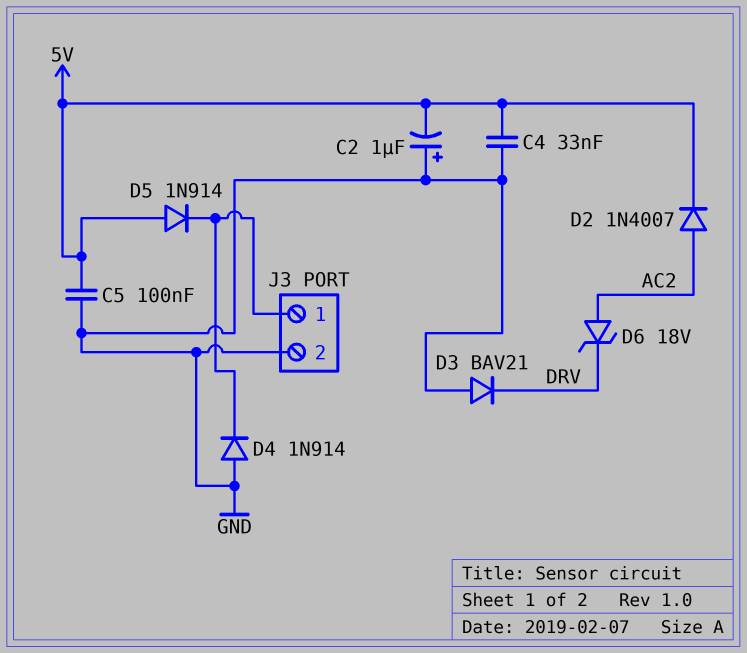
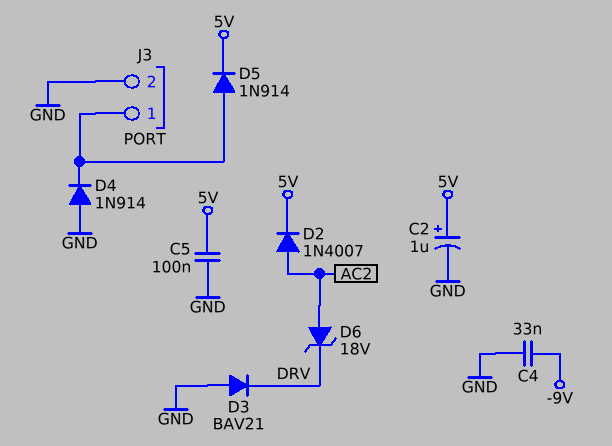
C2: 1uF (plus GND, minus 5V) -> 1uF (plus 5V, minus GND)
C4: 33nF (5V, GND) -> 33nF (-9V, GND)
D5: diode 1N914 (A 5V, K J3/1) -> diode 1N914 (A J3/1, K 5V)

